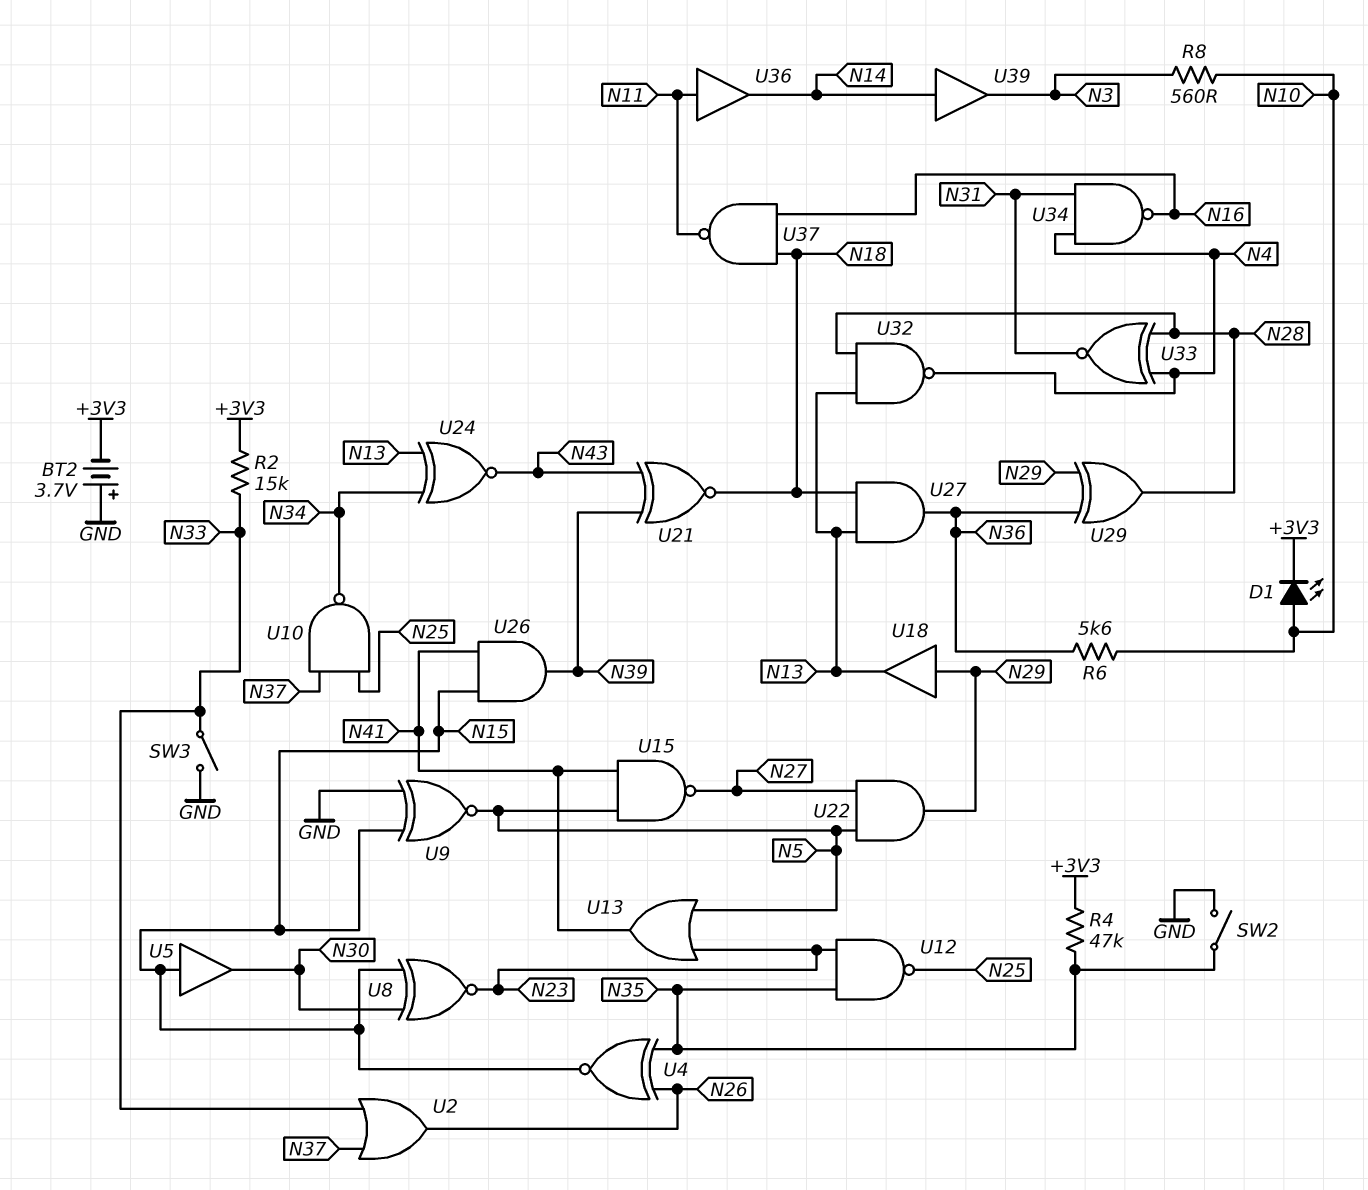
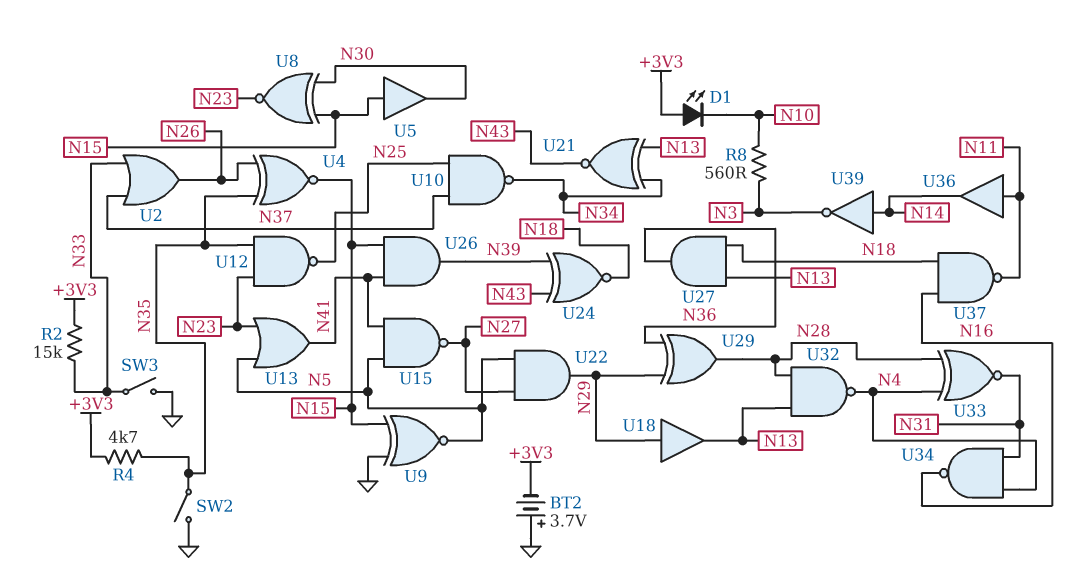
D1: LED (A N10, K +3V3) -> LED (A +3V3, K N10)
R4: 47k (+3V3, N35) -> 4.7k (+3V3, N35)
R6: 5.6k (N10, N36) -> none
U21: XNOR (in N39, in N43, out N18) -> XNOR (in N13, in N34, out N43)
U24: XNOR (in N13, in N34, out N43) -> XNOR (in N39, in N43, out N18)
U39: buffer (in N14, out N3) -> NOT (in N14, out N3)

